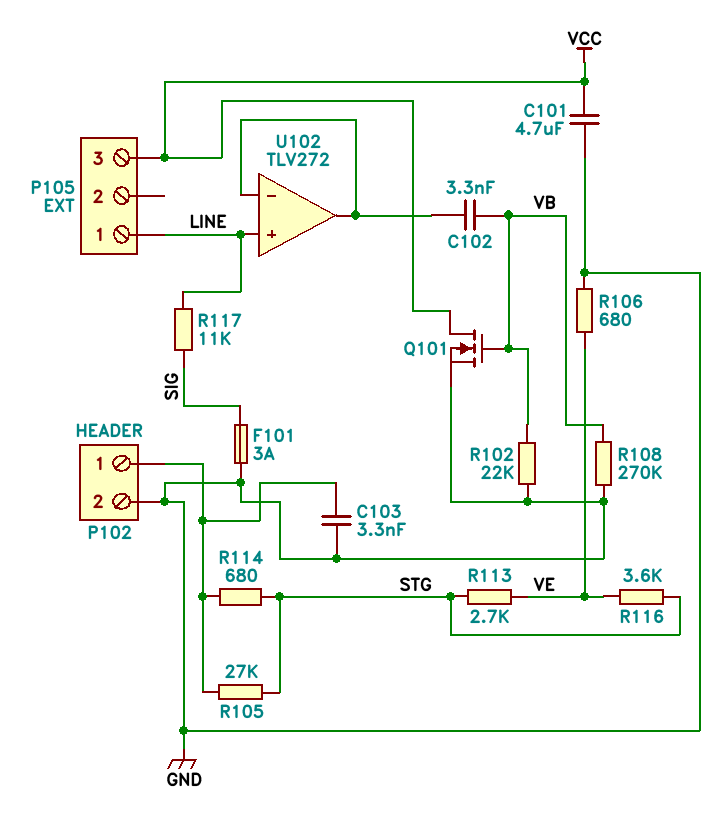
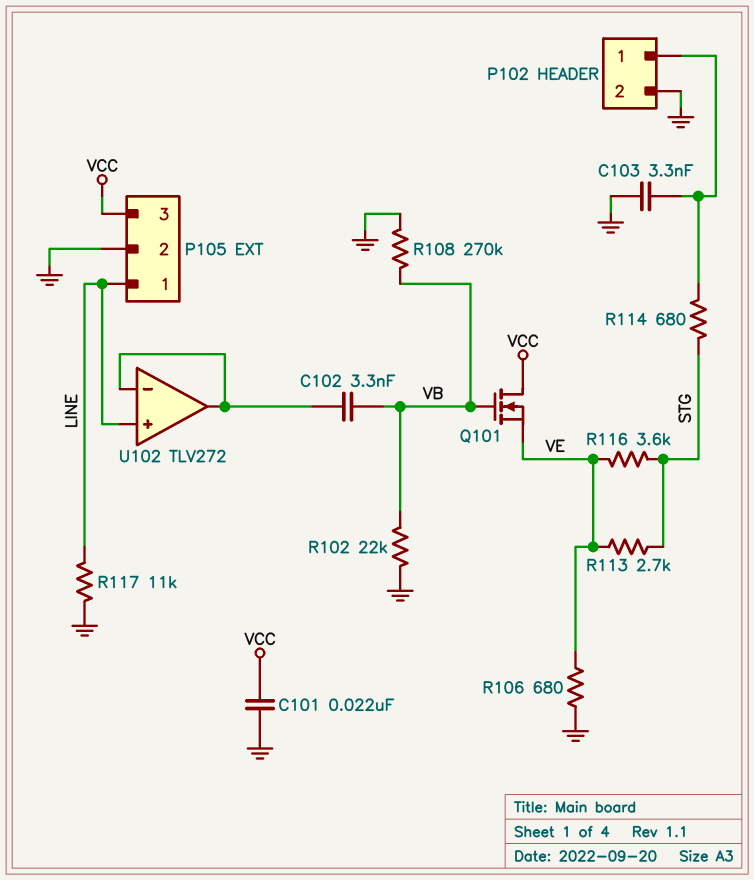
C101: 4.7uF (GND, VCC) -> 22nF (GND, VCC)
F101: 3A (GND, SIG) -> none
P105 pin 2: none -> GND
Q101: NMOS (G VB, D VCC, S GND) -> NMOS (G VB, D VCC, S VE)
R105: 27k (P102/1, STG) -> none
R117: 11k (LINE, SIG) -> 11k (GND, LINE)

